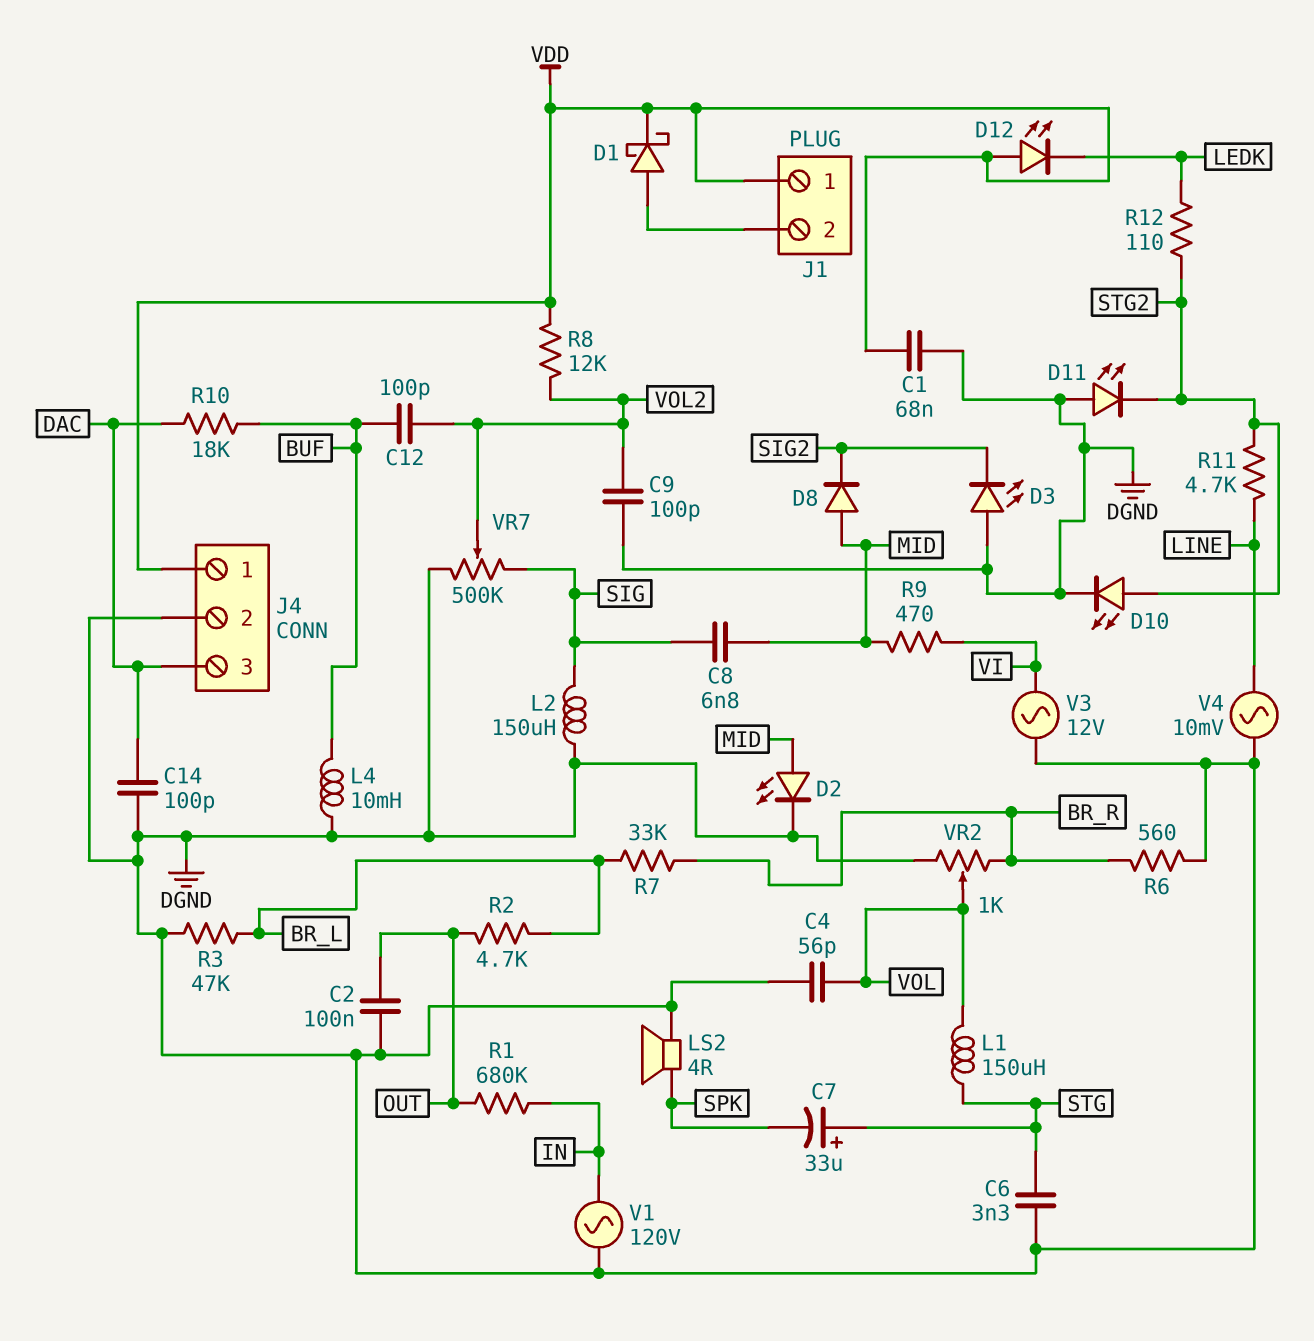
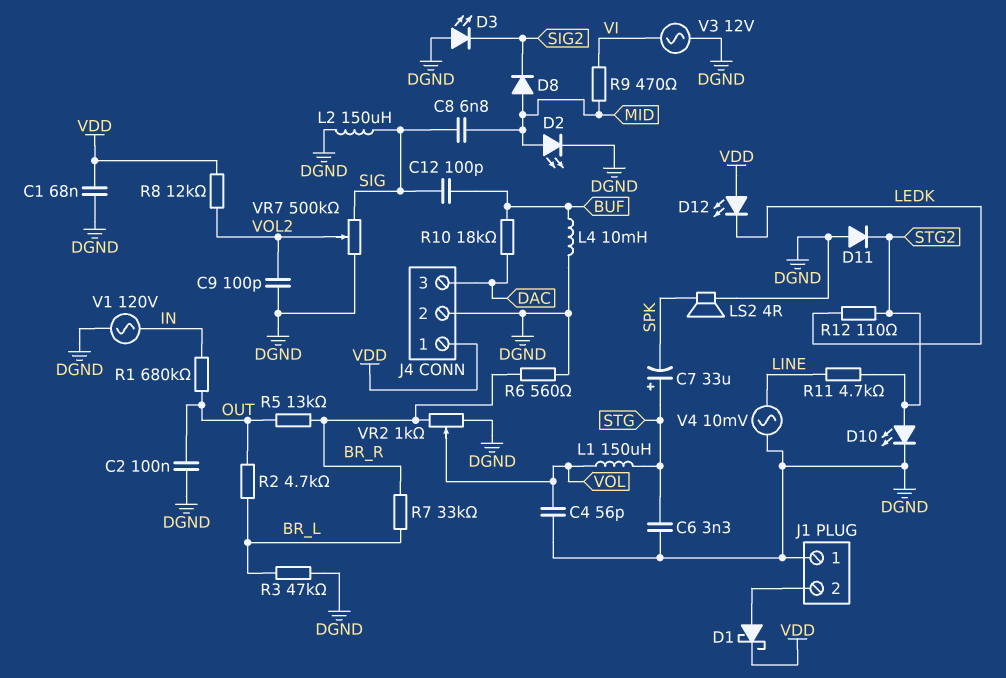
C12: 100pF (BUF, VOL2) -> 100pF (BUF, SIG)
C14: 100pF (DAC, DGND) -> none
D11: LED (A DGND, K STG2) -> diode (A DGND, K STG2)
J1 pin 1: VDD -> DGND
R5: none -> 13k (BR_R, OUT)

